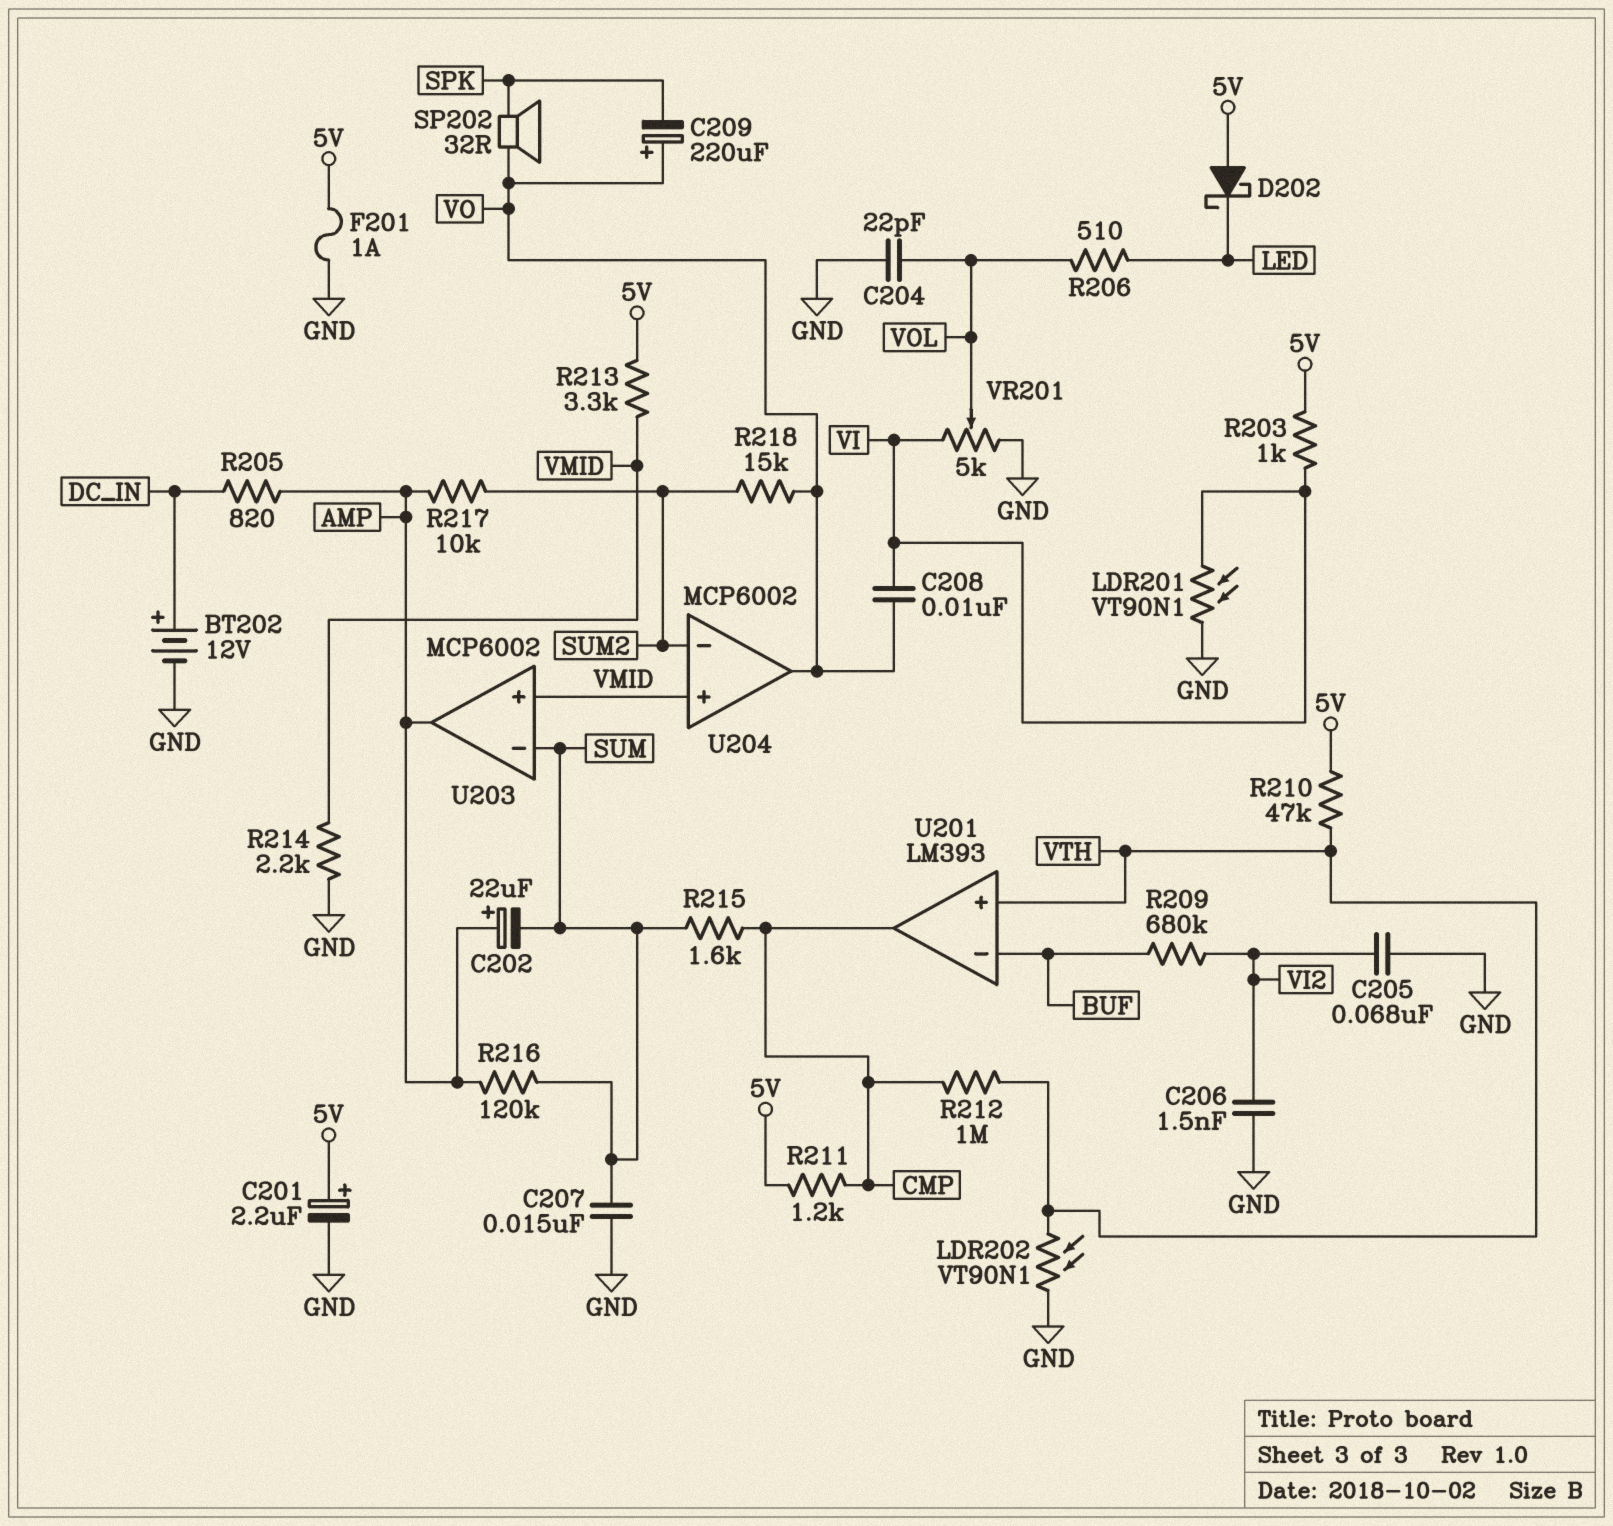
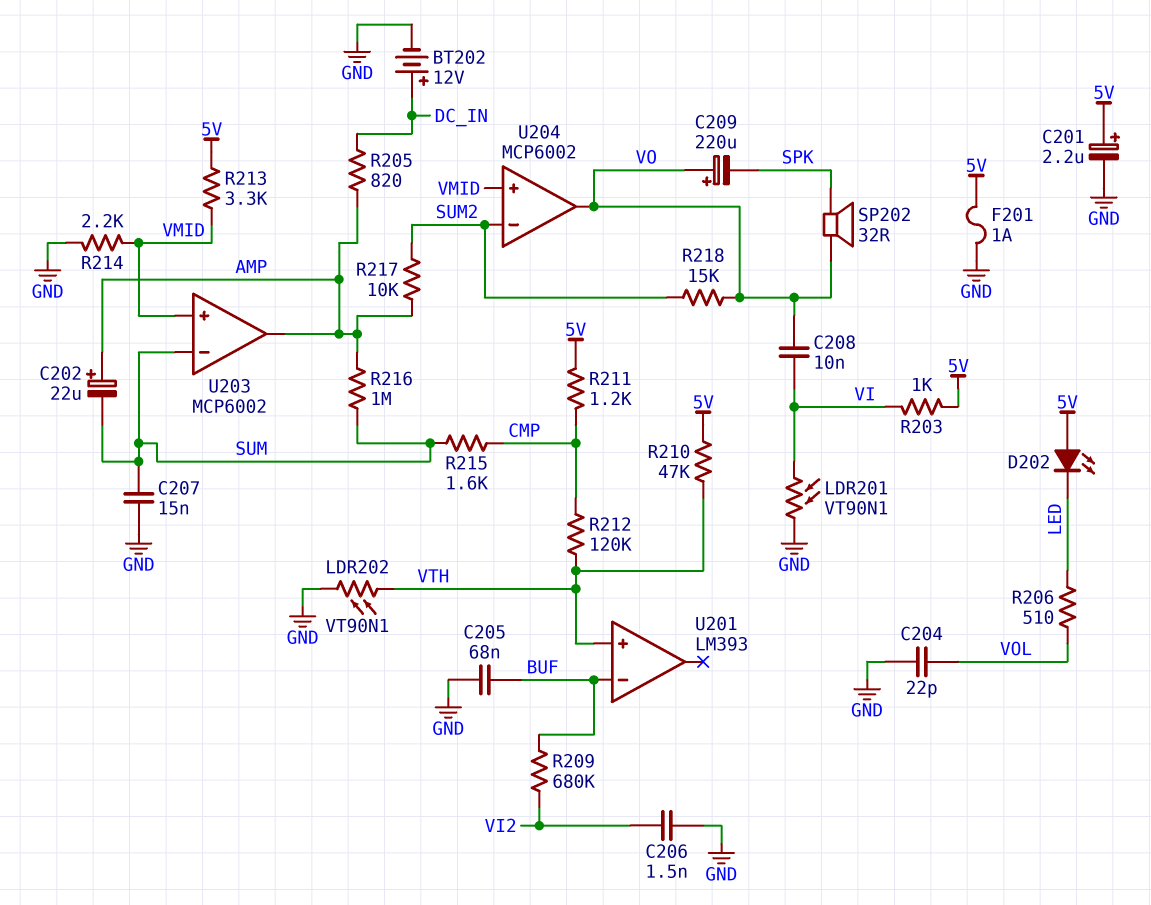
C205: 68nF (GND, VI2) -> 68nF (BUF, GND)
D202: schottky (A 5V, K LED) -> LED (A 5V, K LED)
R212: 1M (CMP, VTH) -> 120k (CMP, VTH)
R216: 120k (AMP, SUM) -> 1M (AMP, SUM)
U201 pin out: CMP -> none
VR201: 5k (GND, VI, wiper VOL) -> none

